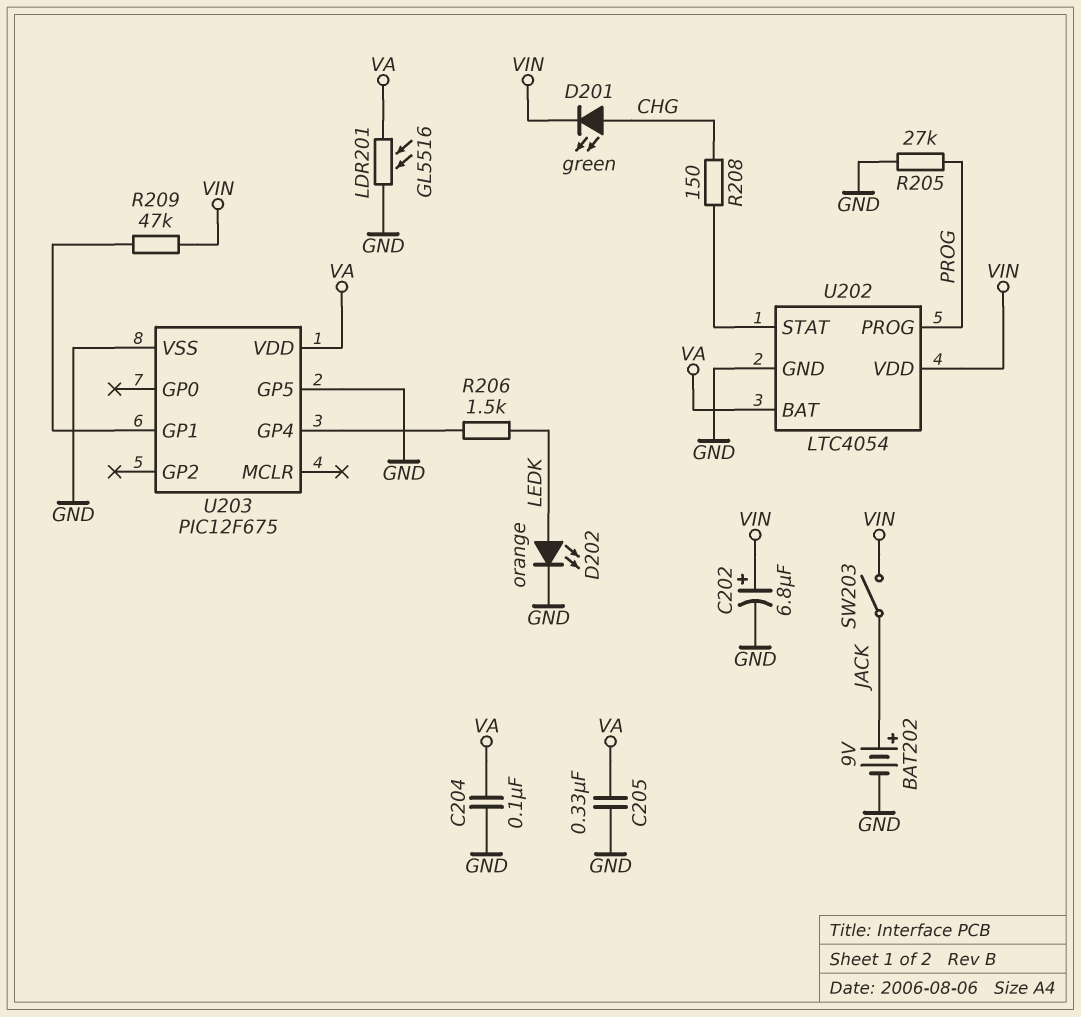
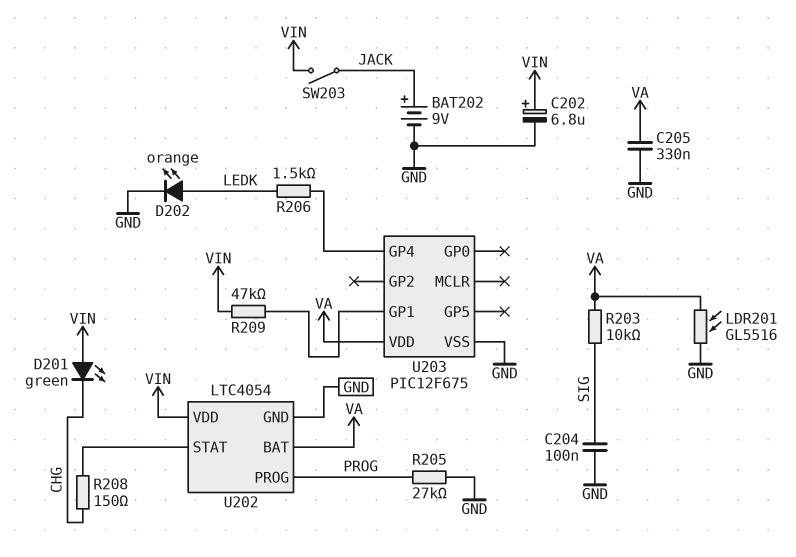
C204: 100nF (GND, VA) -> 100nF (GND, SIG)
D201: LED green (A CHG, K VIN) -> LED green (A VIN, K CHG)
R203: none -> 10k (SIG, VA)
U203 pin GP5: GND -> none

